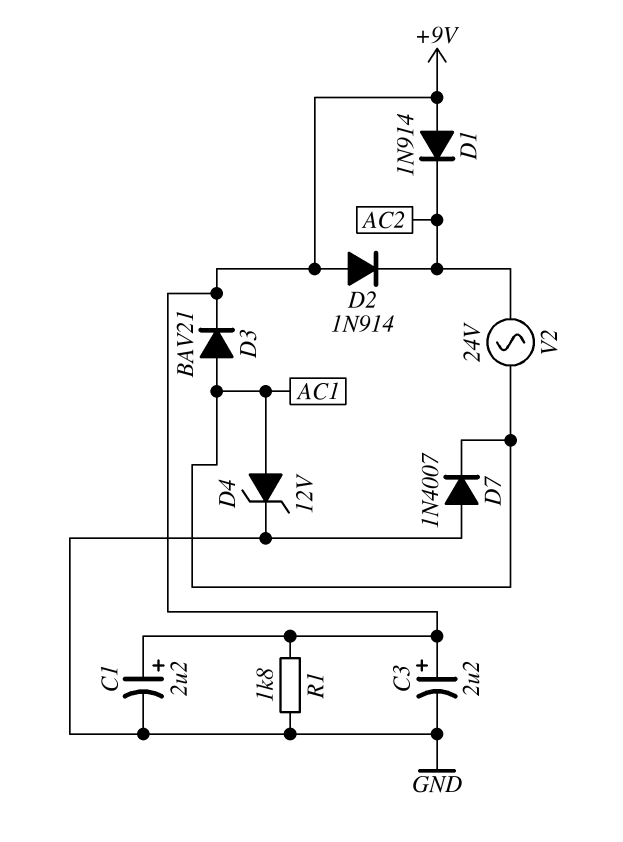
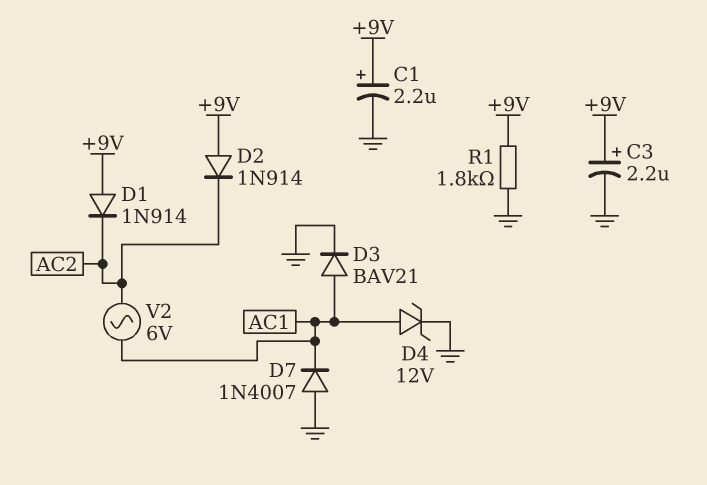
D3: diode BAV21 (A AC1, K +9V) -> diode BAV21 (A AC1, K GND)
V2: AC 24V (AC1, AC2) -> AC 6V (AC1, AC2)

